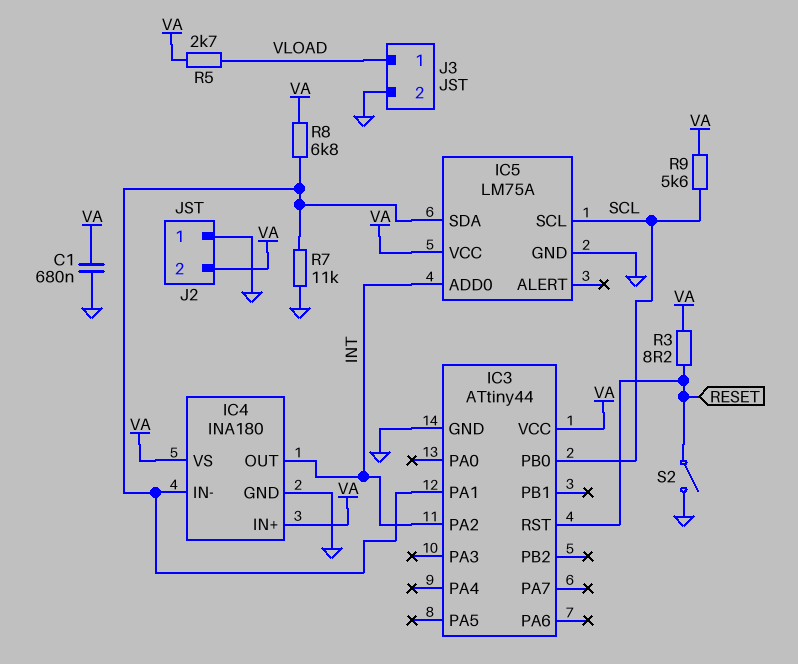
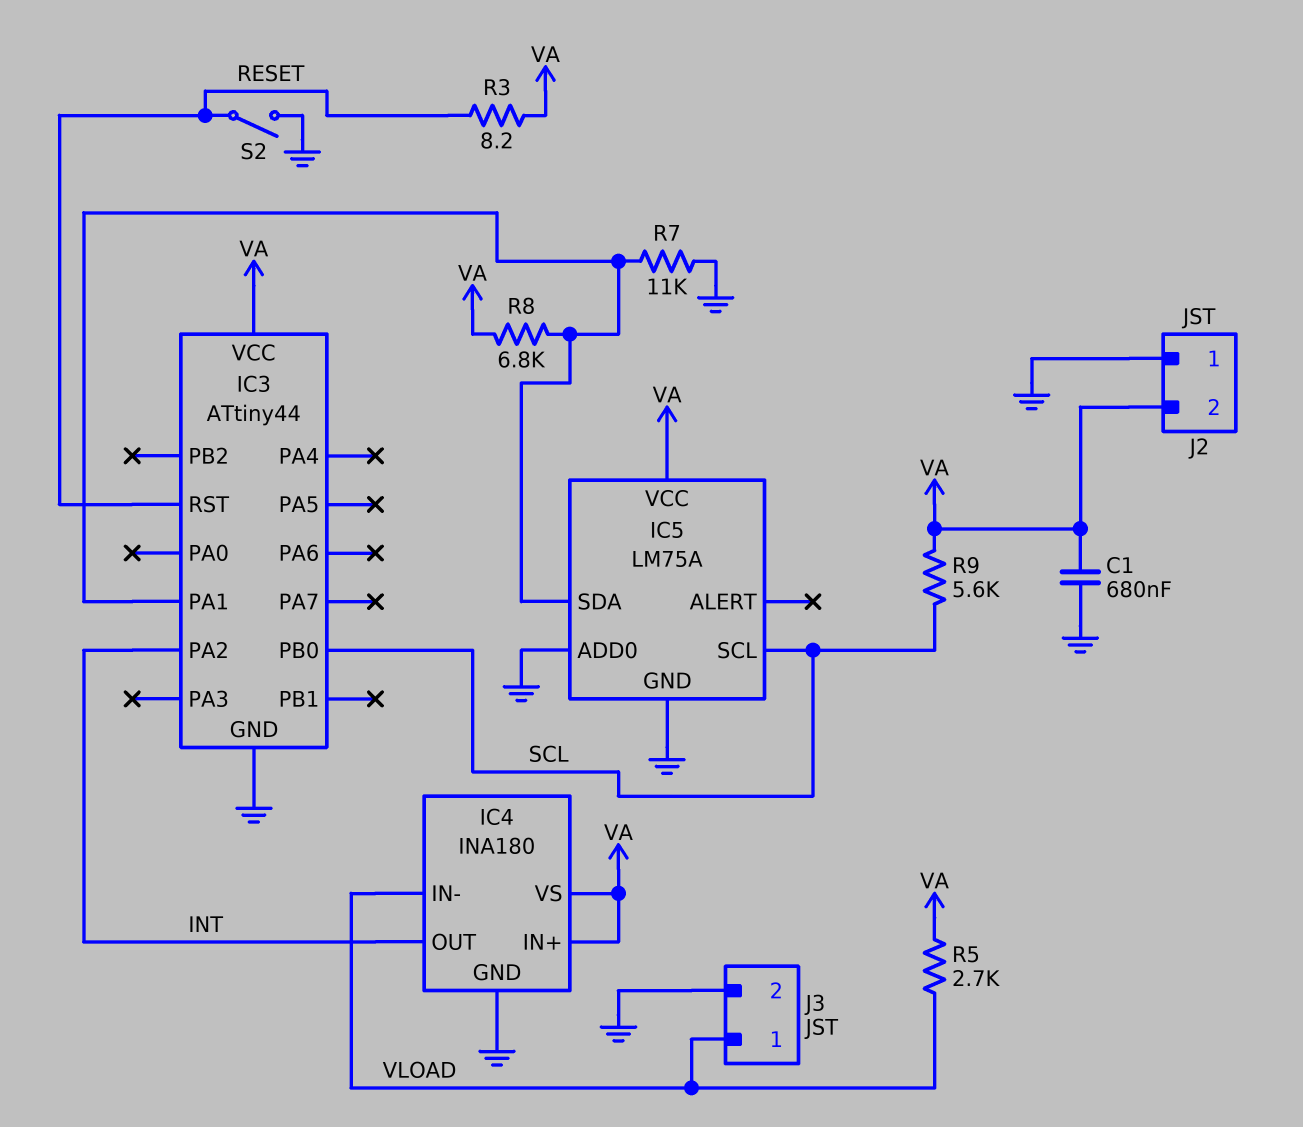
IC4 pin IN-: IC3/PA1 -> VLOAD
IC5 pin ADD0: INT -> GND

